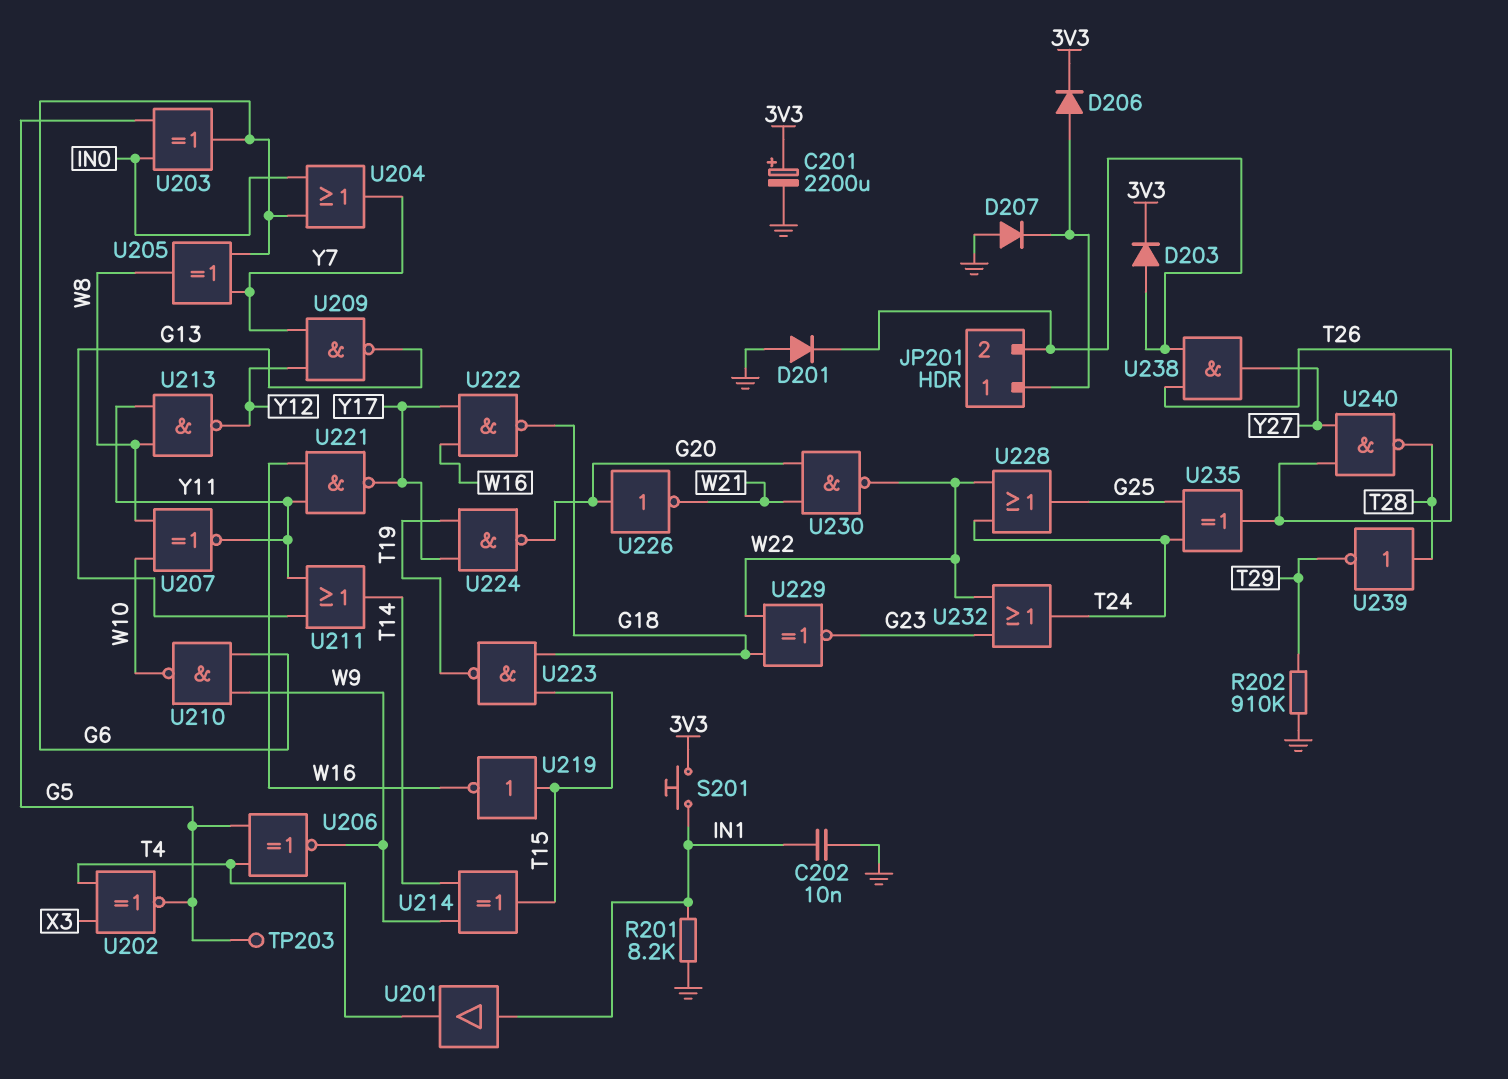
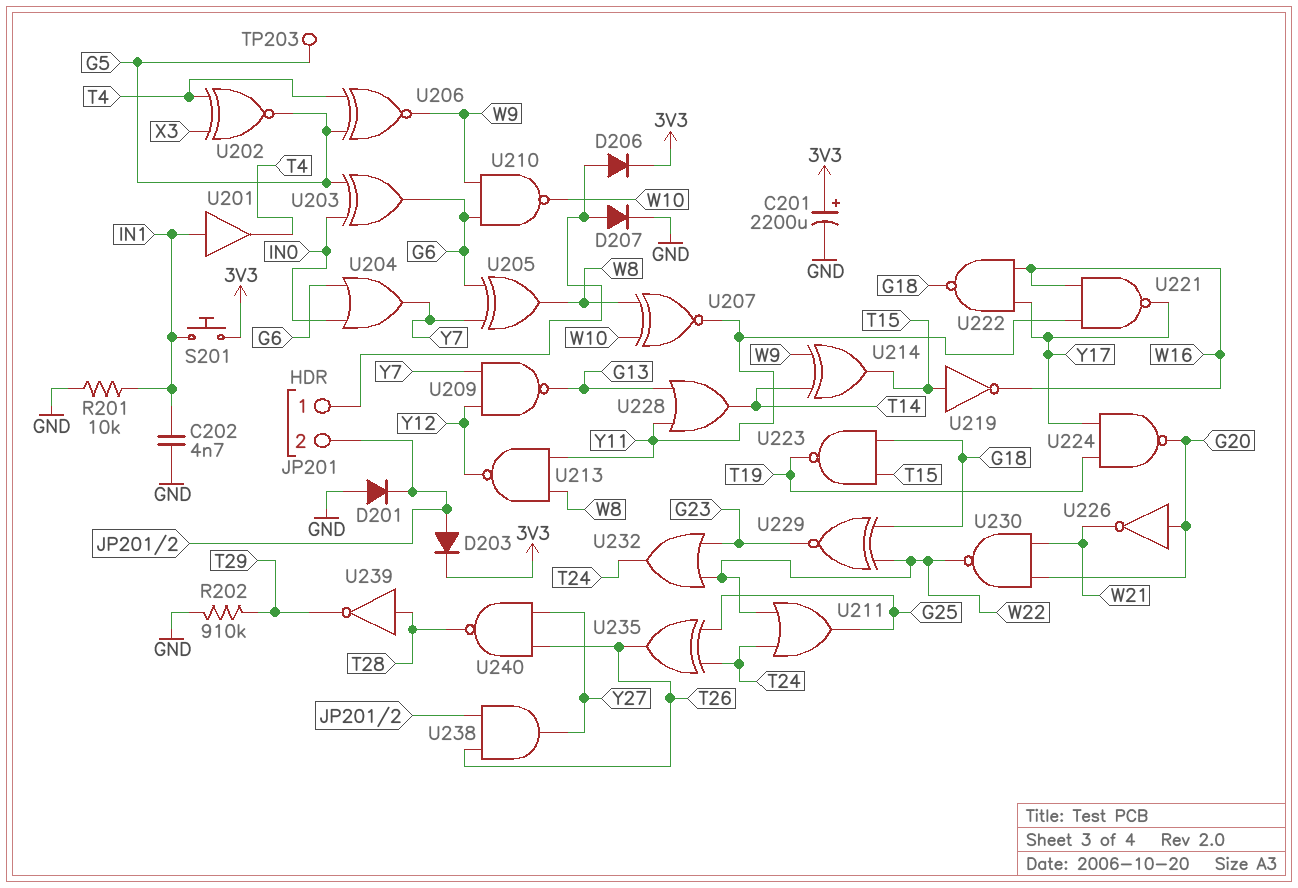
C202: 10nF (GND, IN1) -> 4.7nF (GND, IN1)
D207: diode (A GND, K JP201/1) -> diode (A JP201/1, K GND)
R201: 8.2k (GND, IN1) -> 10k (GND, IN1)
U211: OR (in G13, in Y11, out T14) -> OR (in T24, in W22, out G25)
U228: OR (in T24, in W22, out G25) -> OR (in G13, in Y11, out T14)

